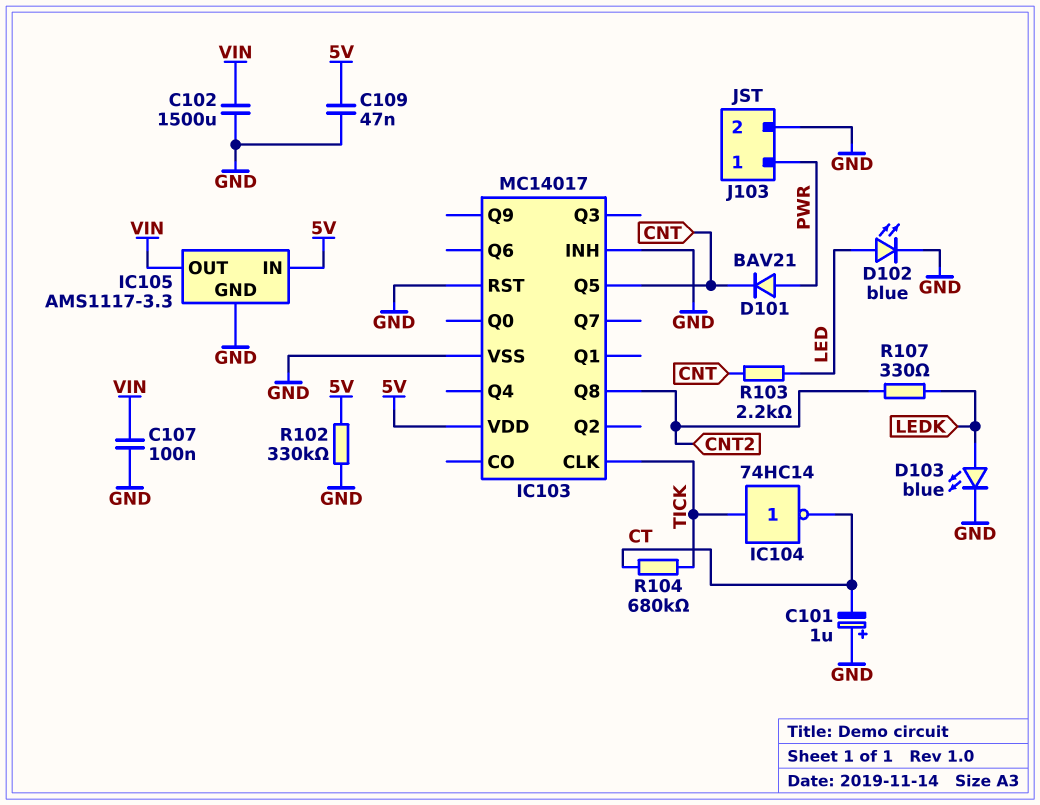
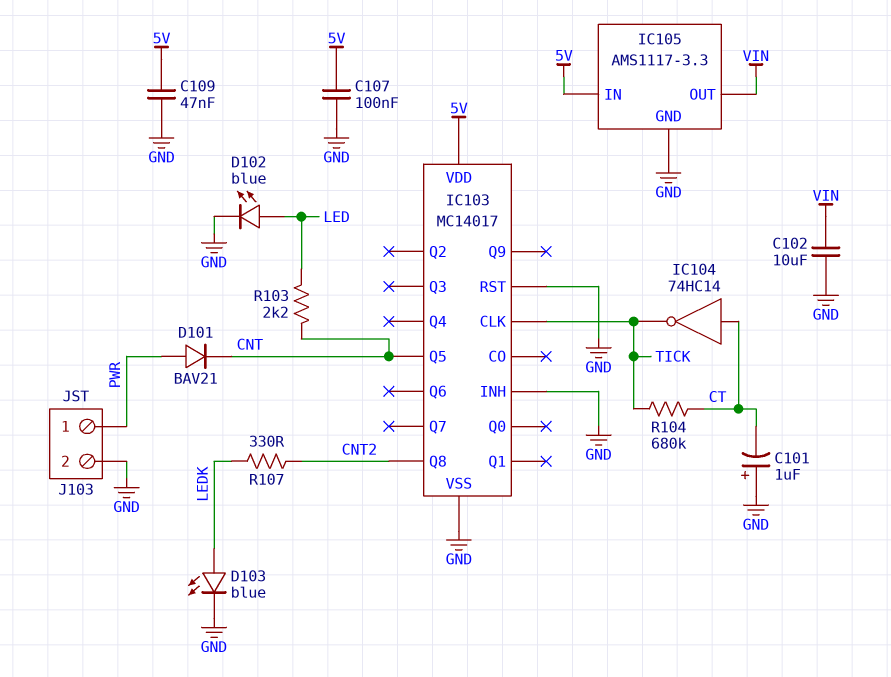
C102: 1500uF (GND, VIN) -> 10uF (GND, VIN)
C107: 100nF (GND, VIN) -> 100nF (5V, GND)
IC104: NOT 74HC14 (in TICK, out CT) -> NOT 74HC14 (in CT, out TICK)
R102: 330k (5V, GND) -> none

